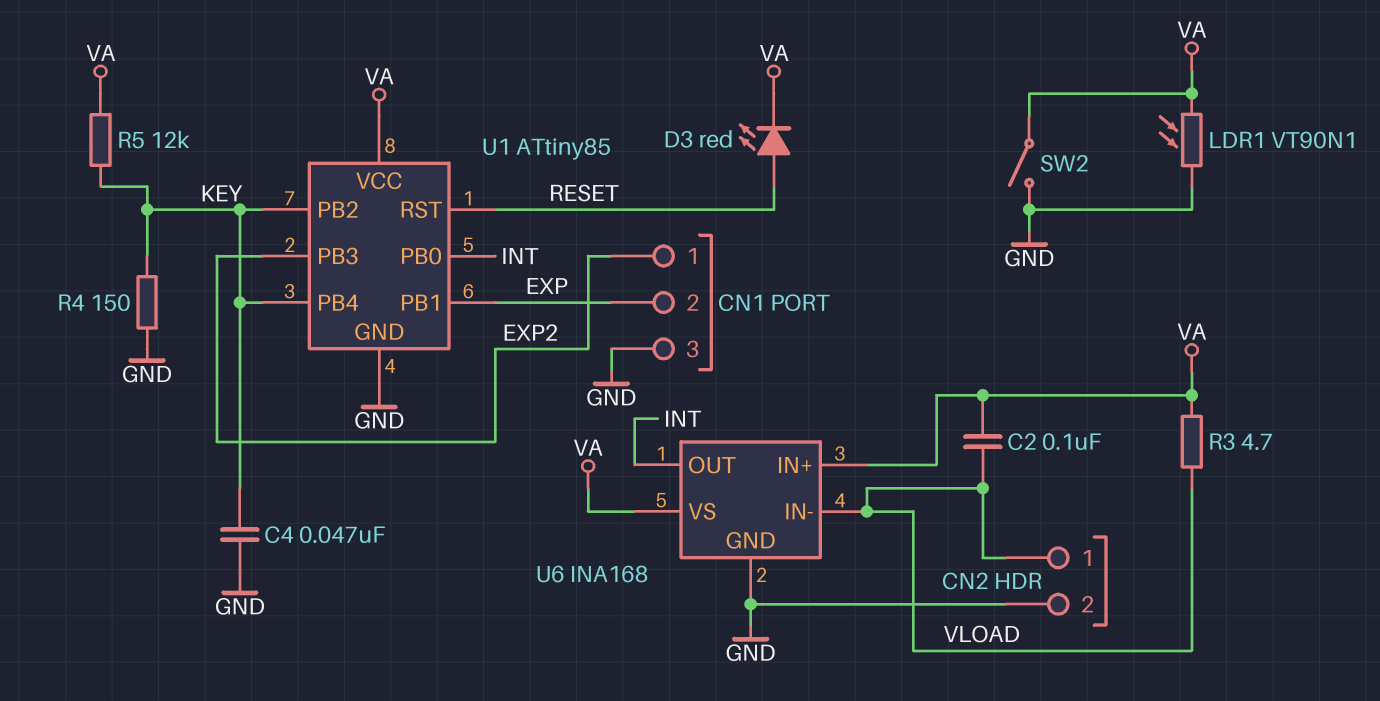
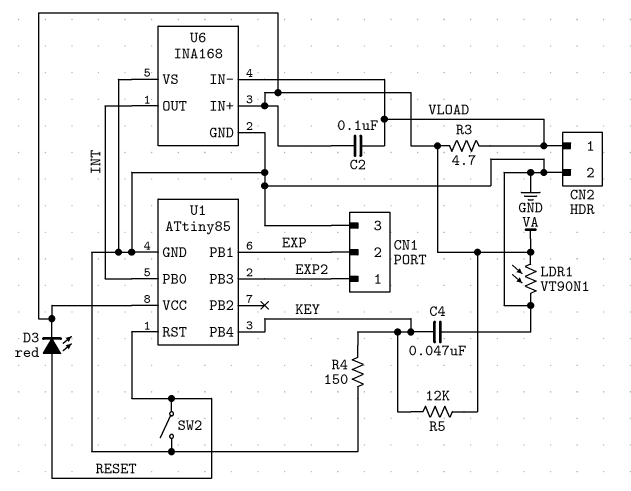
SW2: switch (GND, VA) -> switch (GND, RESET)
U1 pin PB2: KEY -> none
U6 pin VS: VA -> GND

